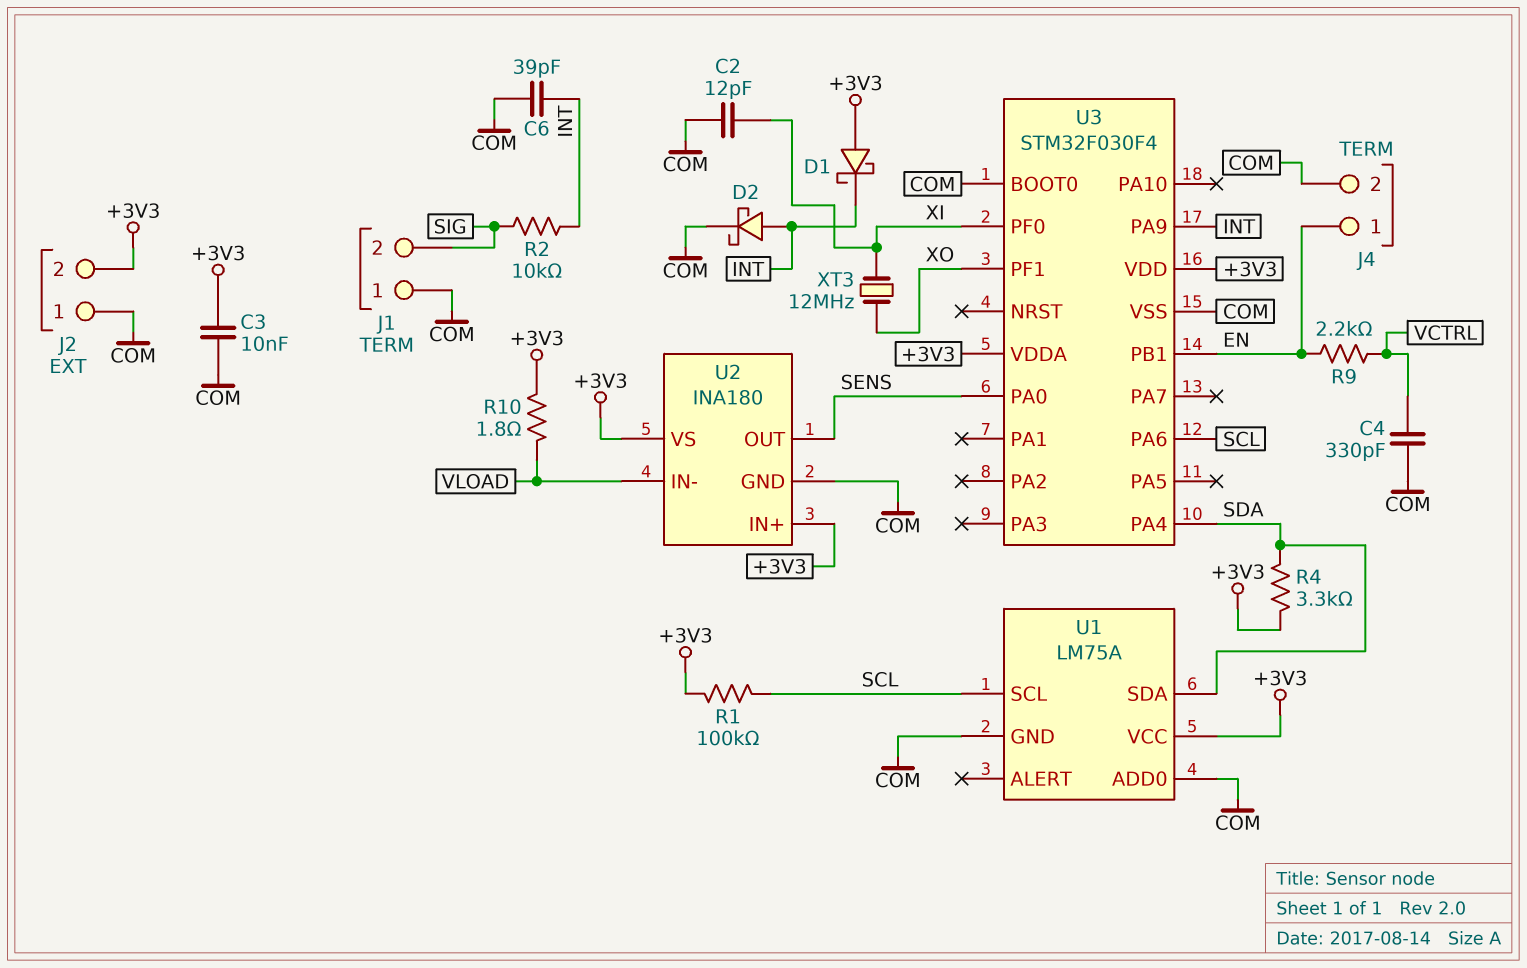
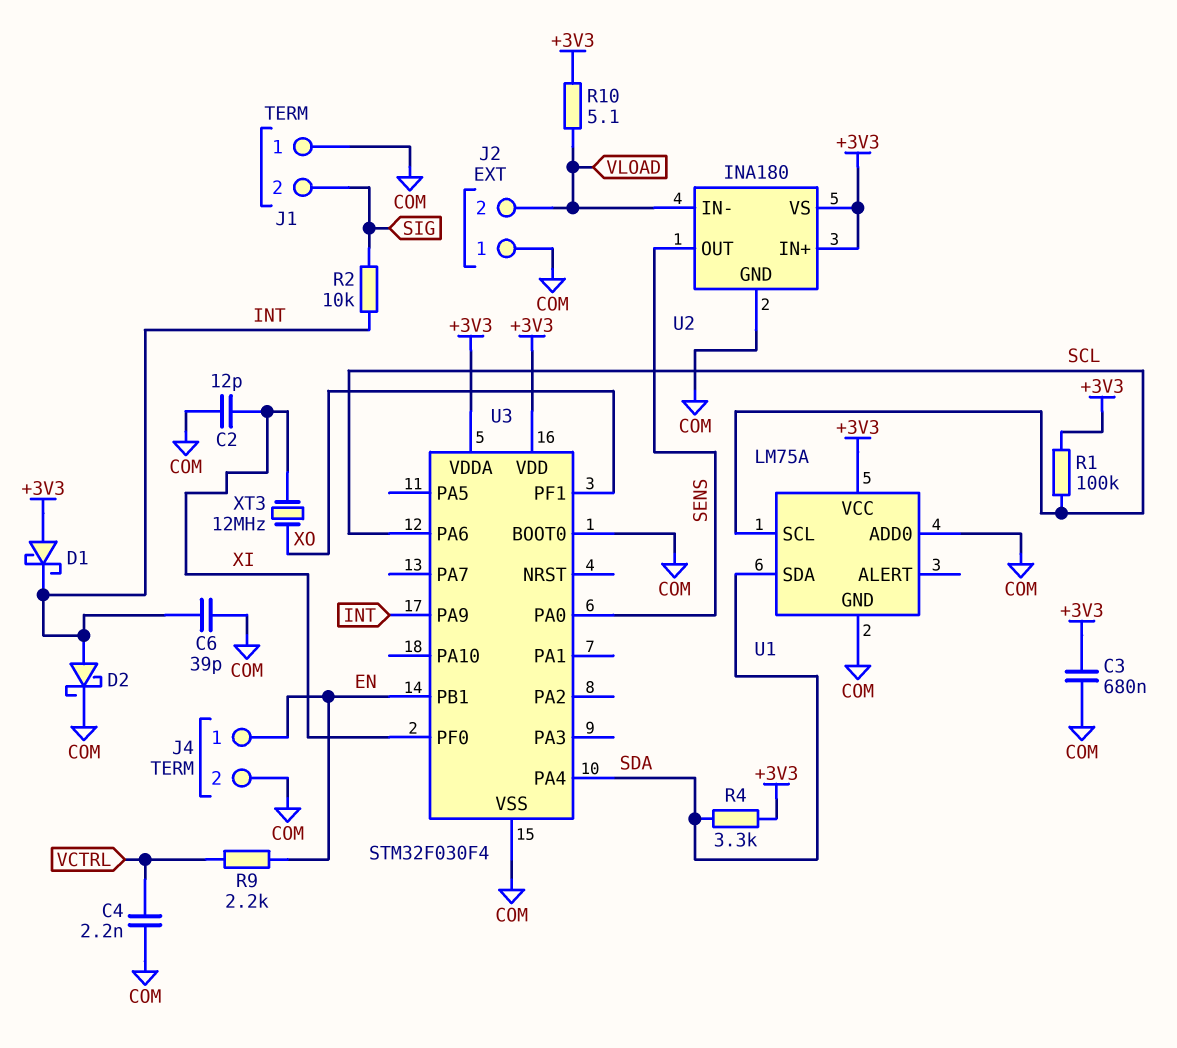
C3: 10nF (+3V3, COM) -> 680nF (+3V3, COM)
C4: 330pF (COM, VCTRL) -> 2.2nF (COM, VCTRL)
J2 pin 2: +3V3 -> VLOAD
R10: 1.8 (+3V3, VLOAD) -> 5.1 (+3V3, VLOAD)

